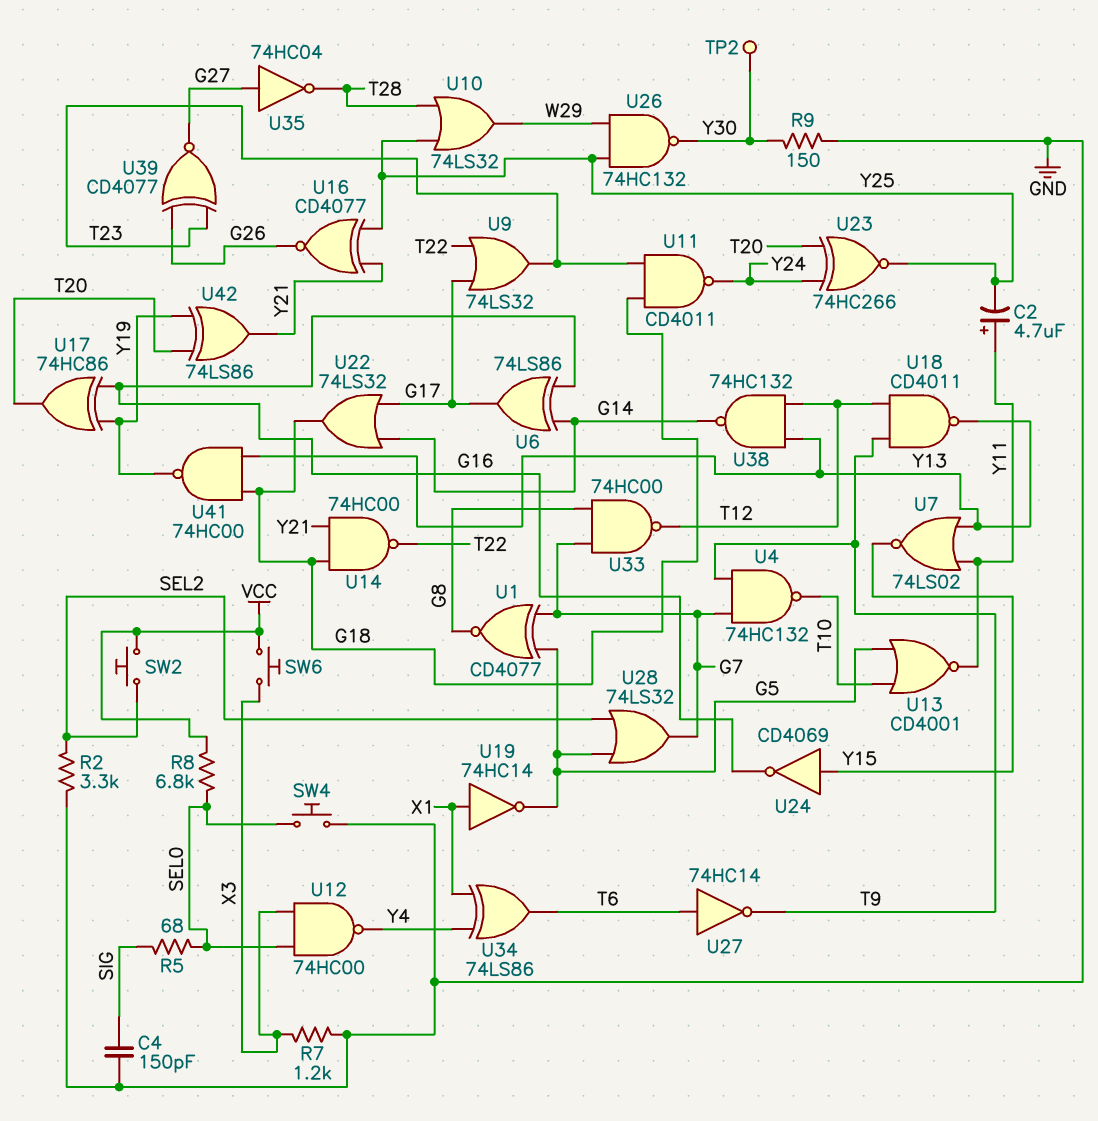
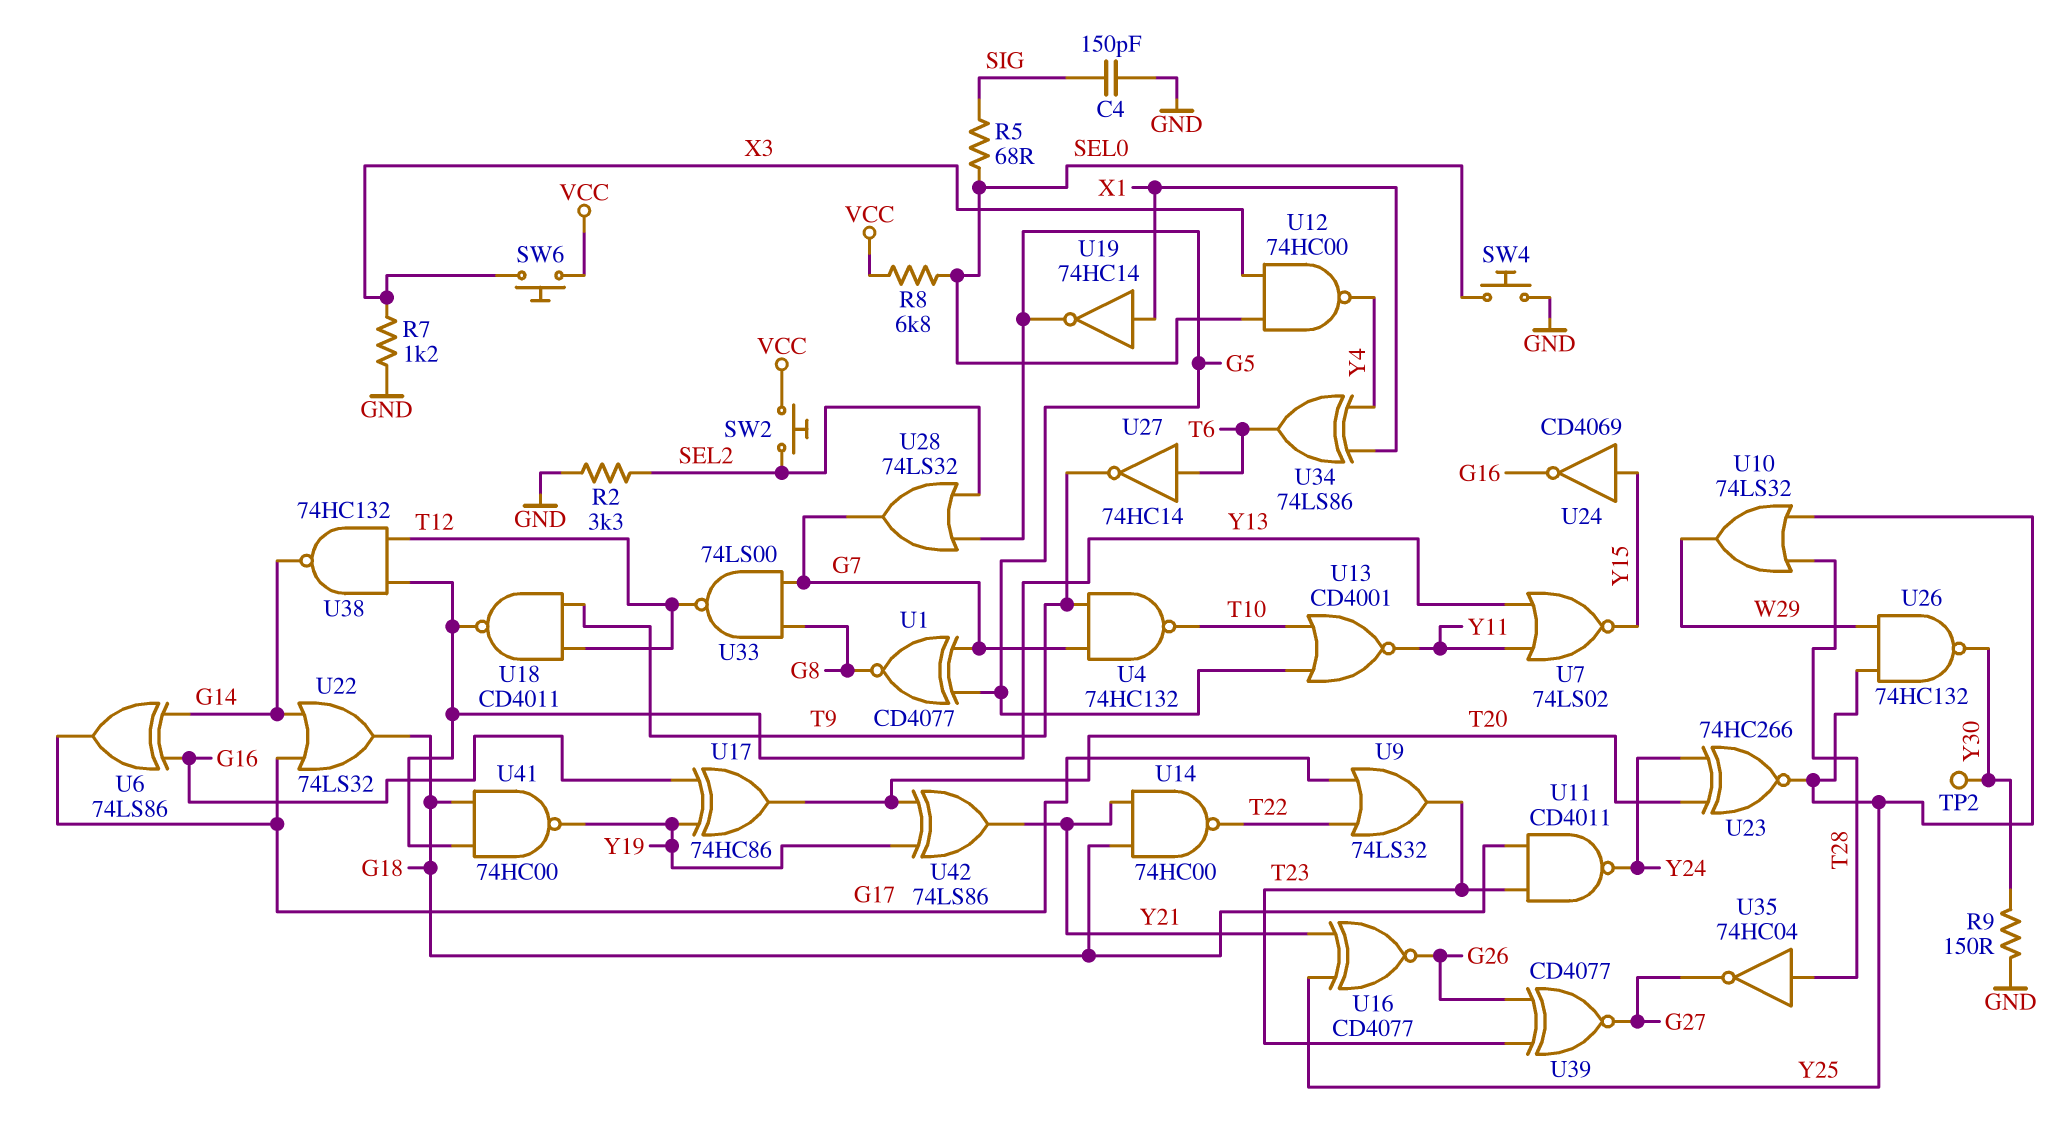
C2: 4.7uF (plus Y11, minus Y25) -> none
U33: NAND 74HC00 (in G7, in G8, out T12) -> NAND 74LS00 (in G7, in G8, out T12)
U35: NOT 74HC04 (in G27, out T28) -> NOT 74HC04 (in T28, out G27)

